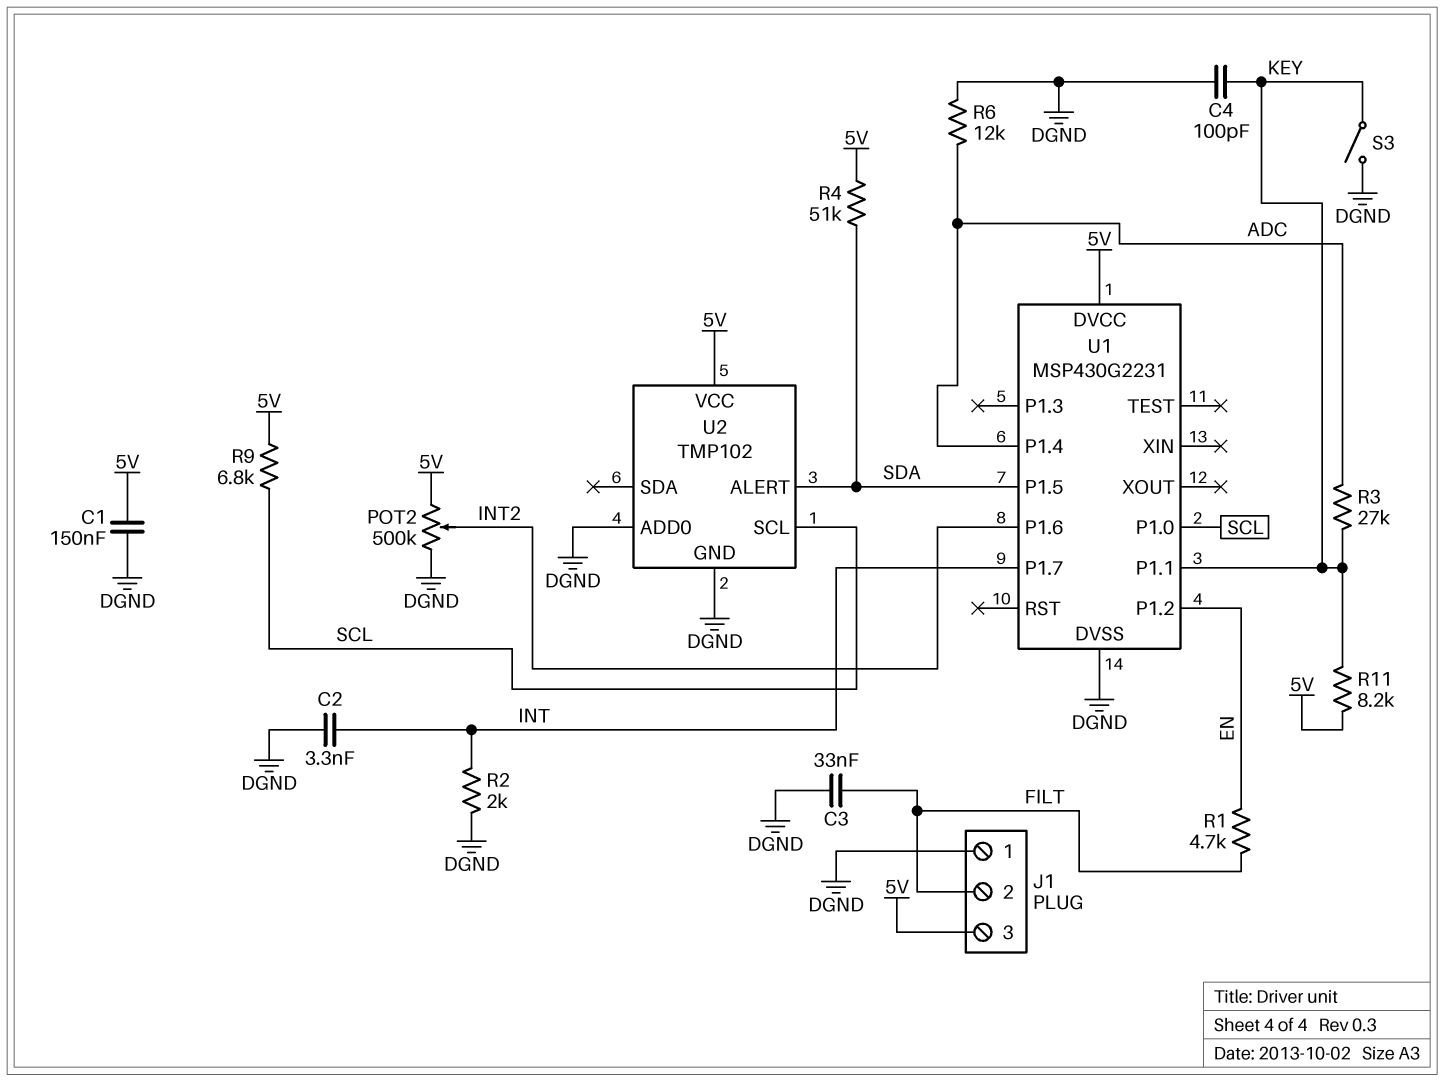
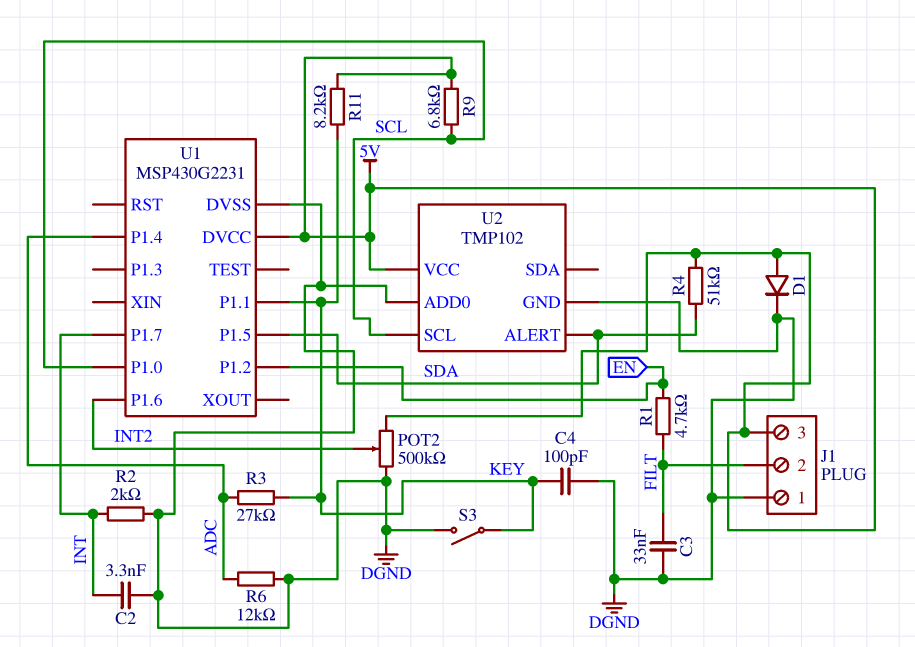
C1: 150nF (5V, DGND) -> none
D1: none -> diode (A 5V, K DGND)

